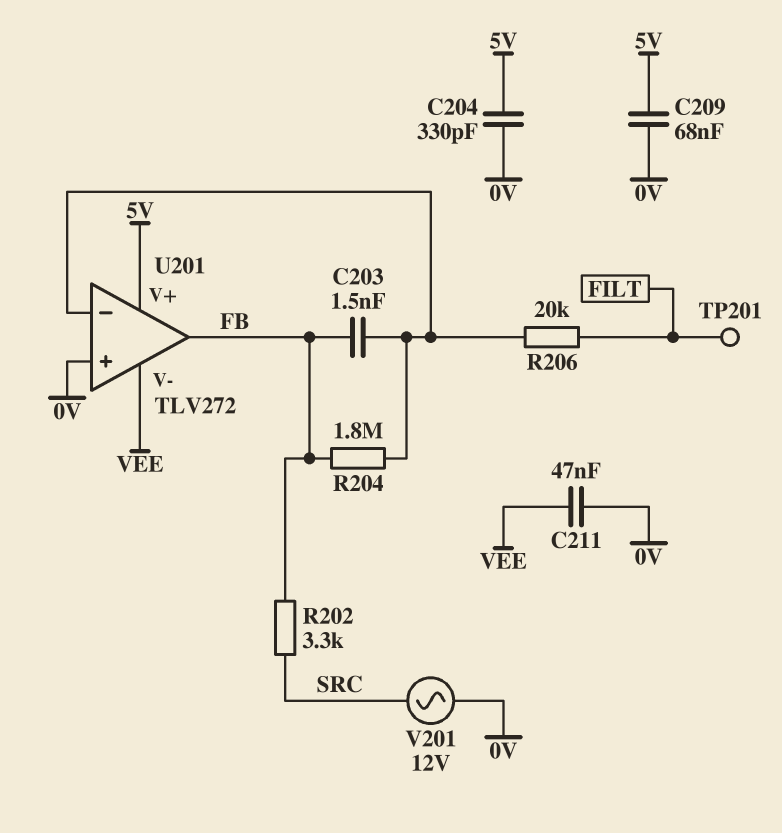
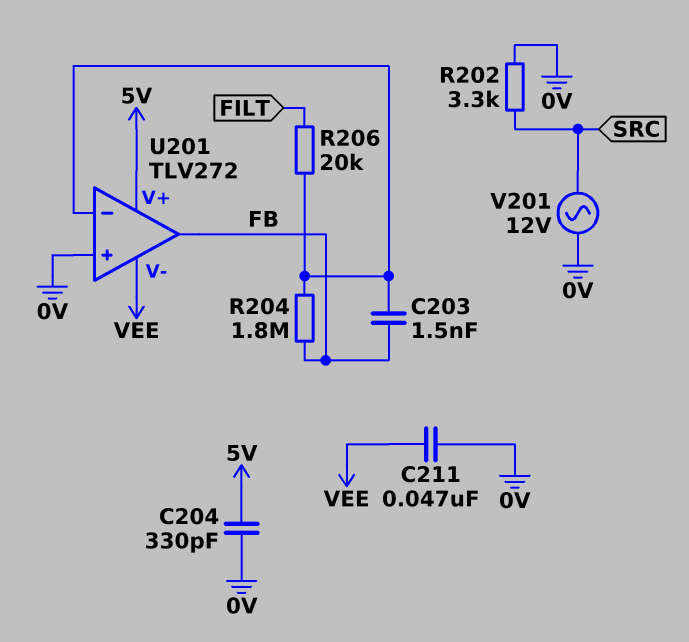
C209: 68nF (0V, 5V) -> none
R202: 3.3k (FB, SRC) -> 3.3k (0V, SRC)
TP201: test point (FILT) -> none

